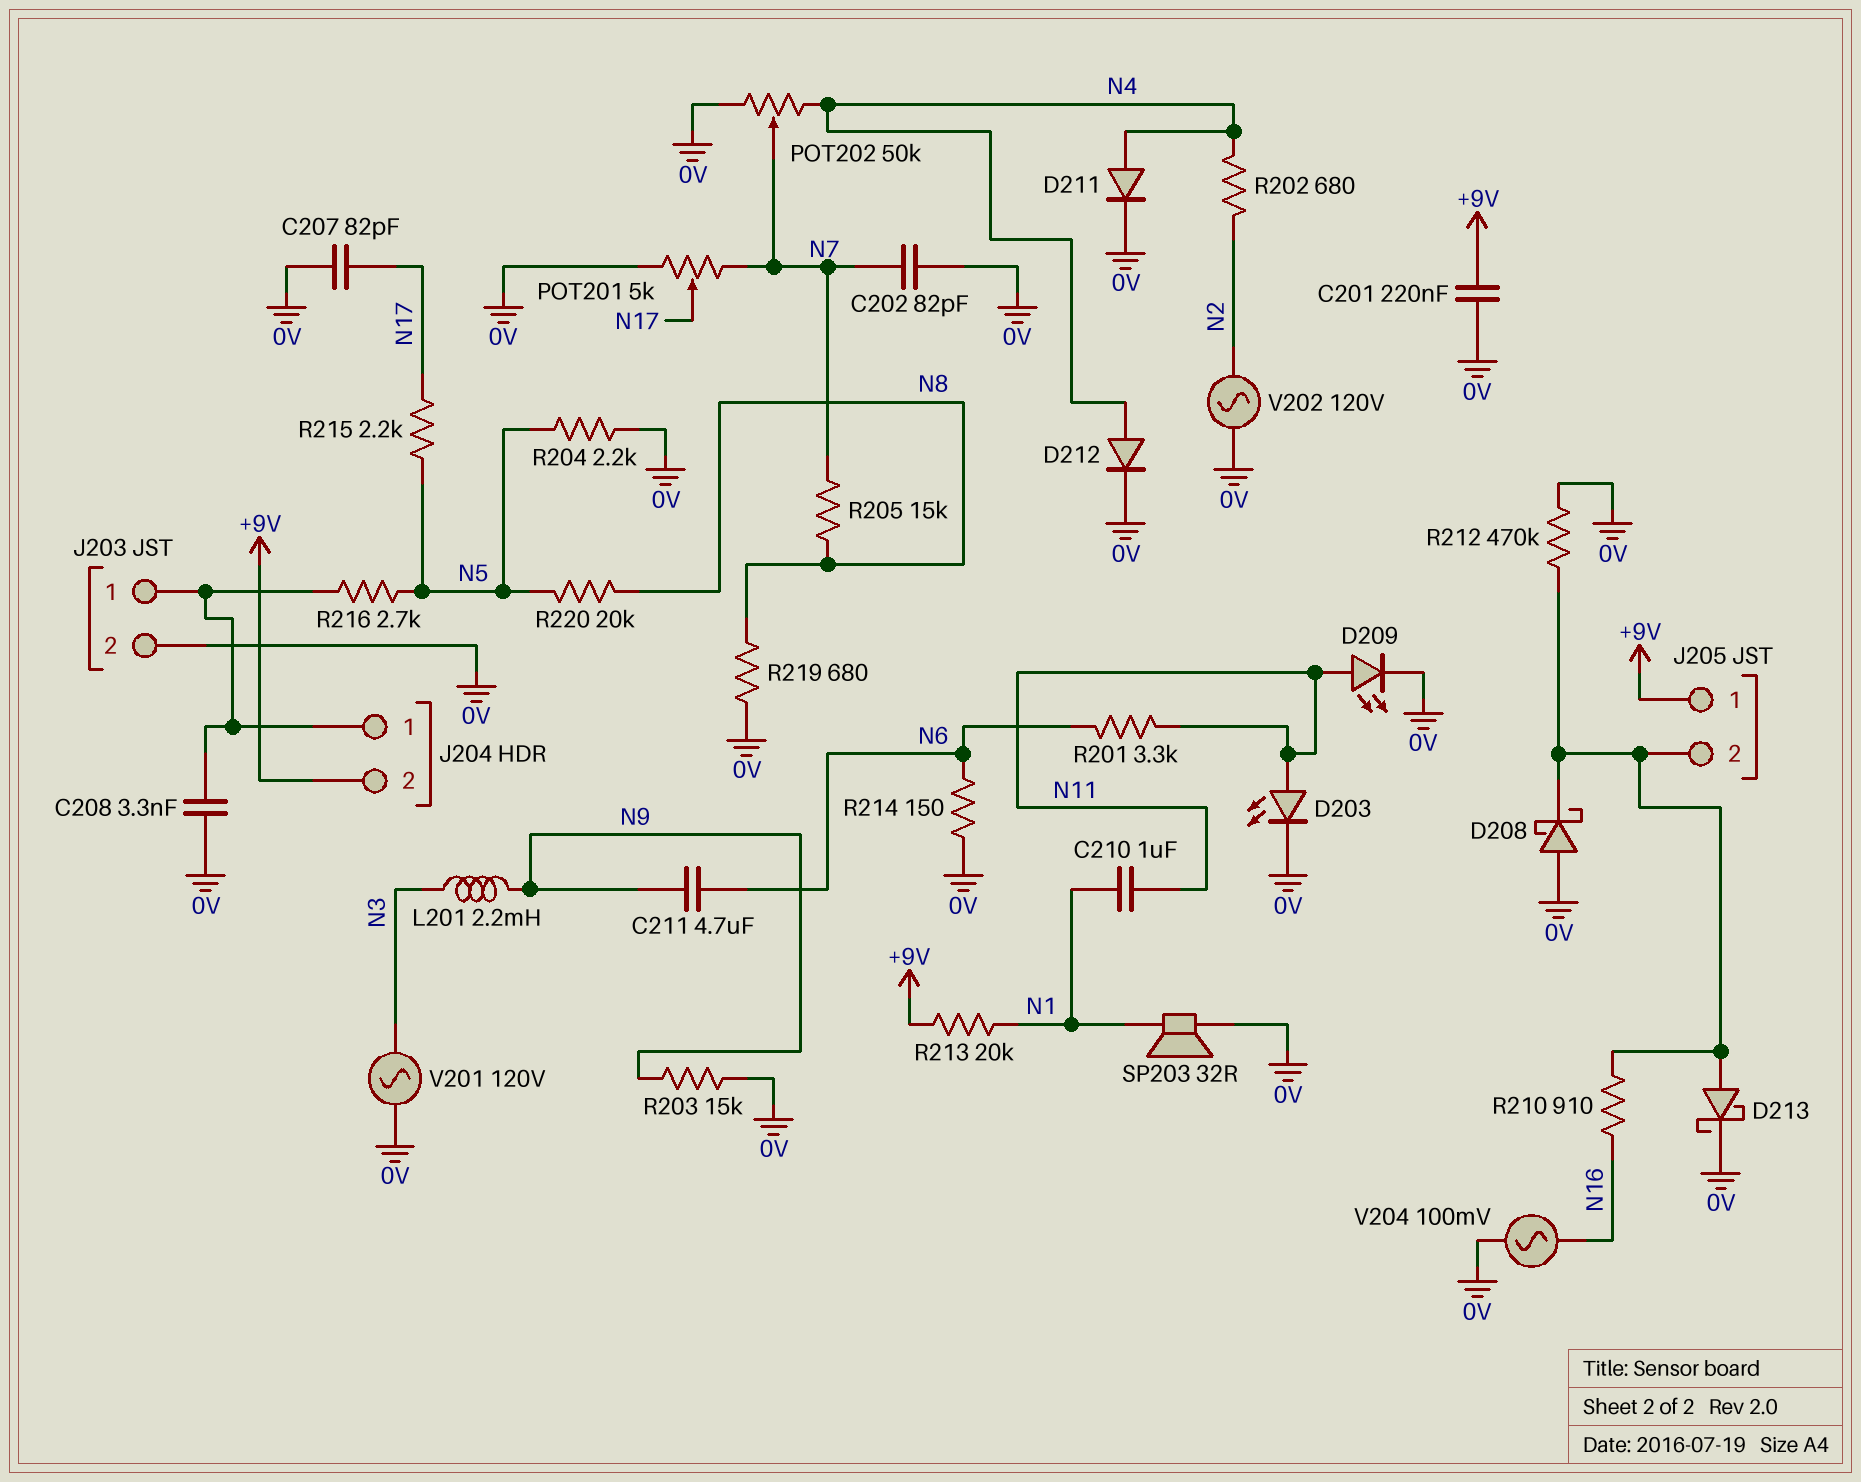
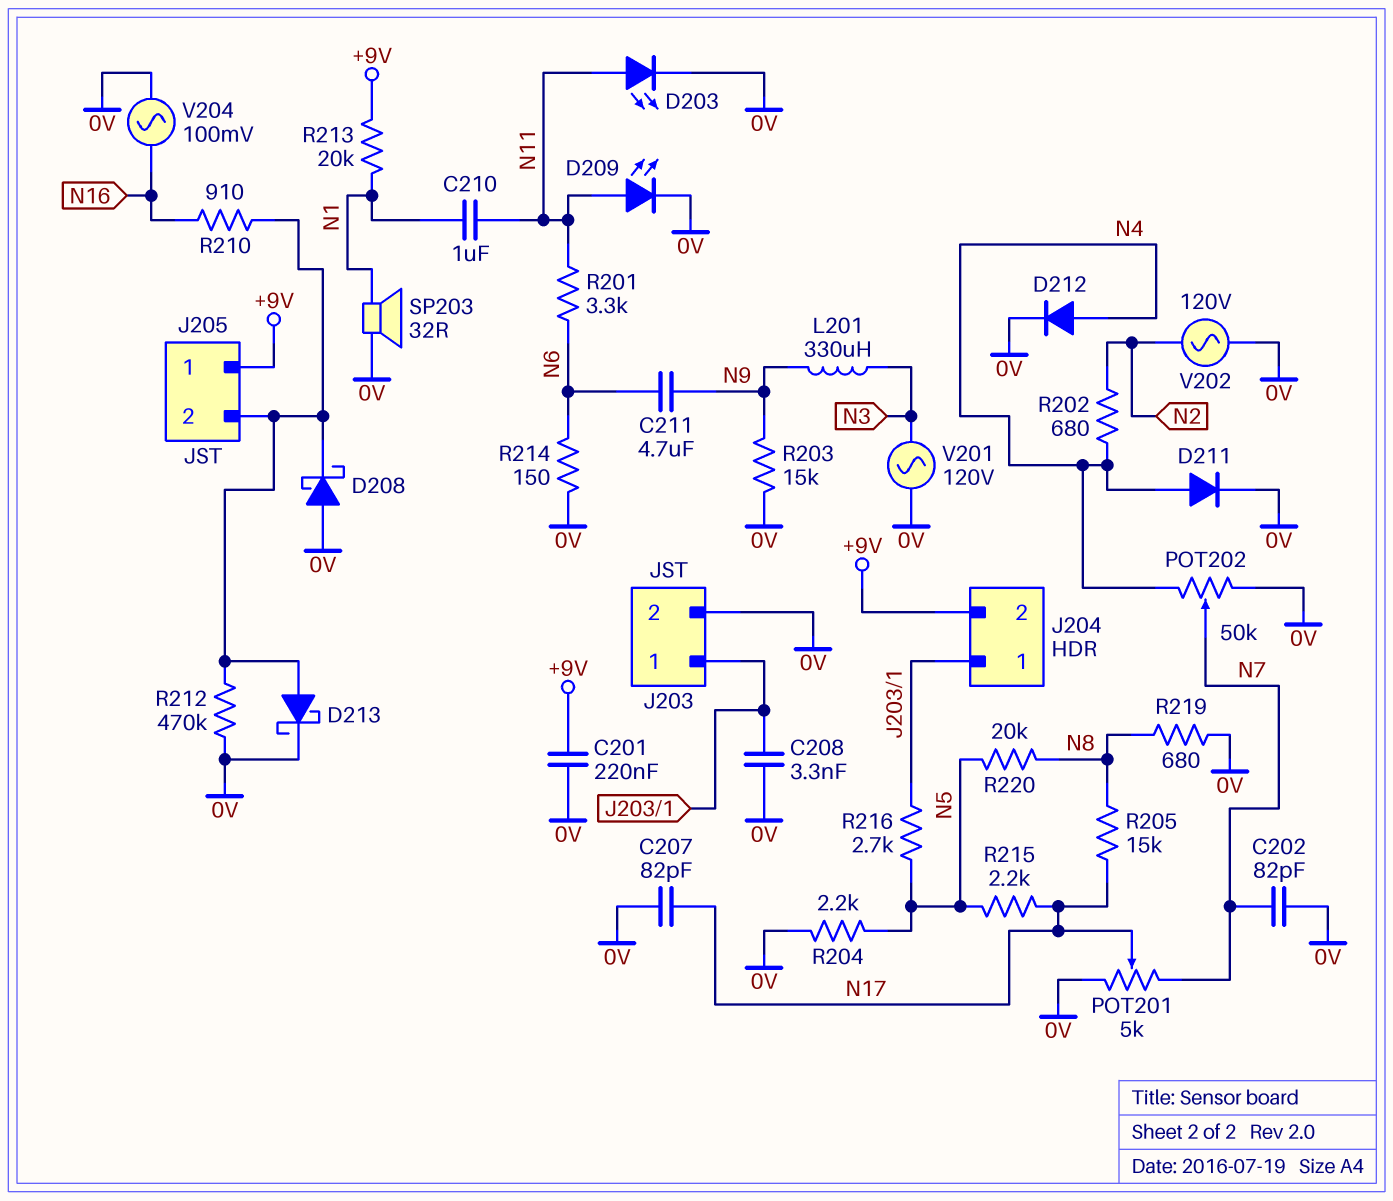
L201: 2.2mH (N3, N9) -> 330uH (N3, N9)
R205: 15k (N7, N8) -> 15k (N8, N17)

